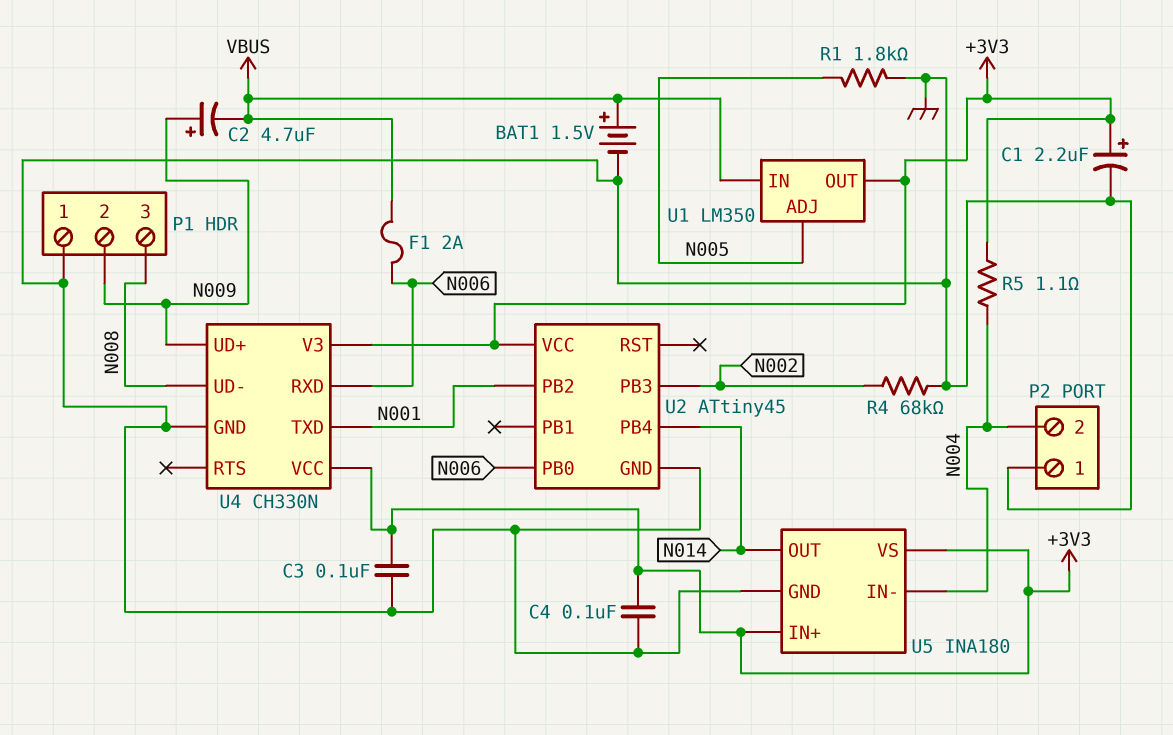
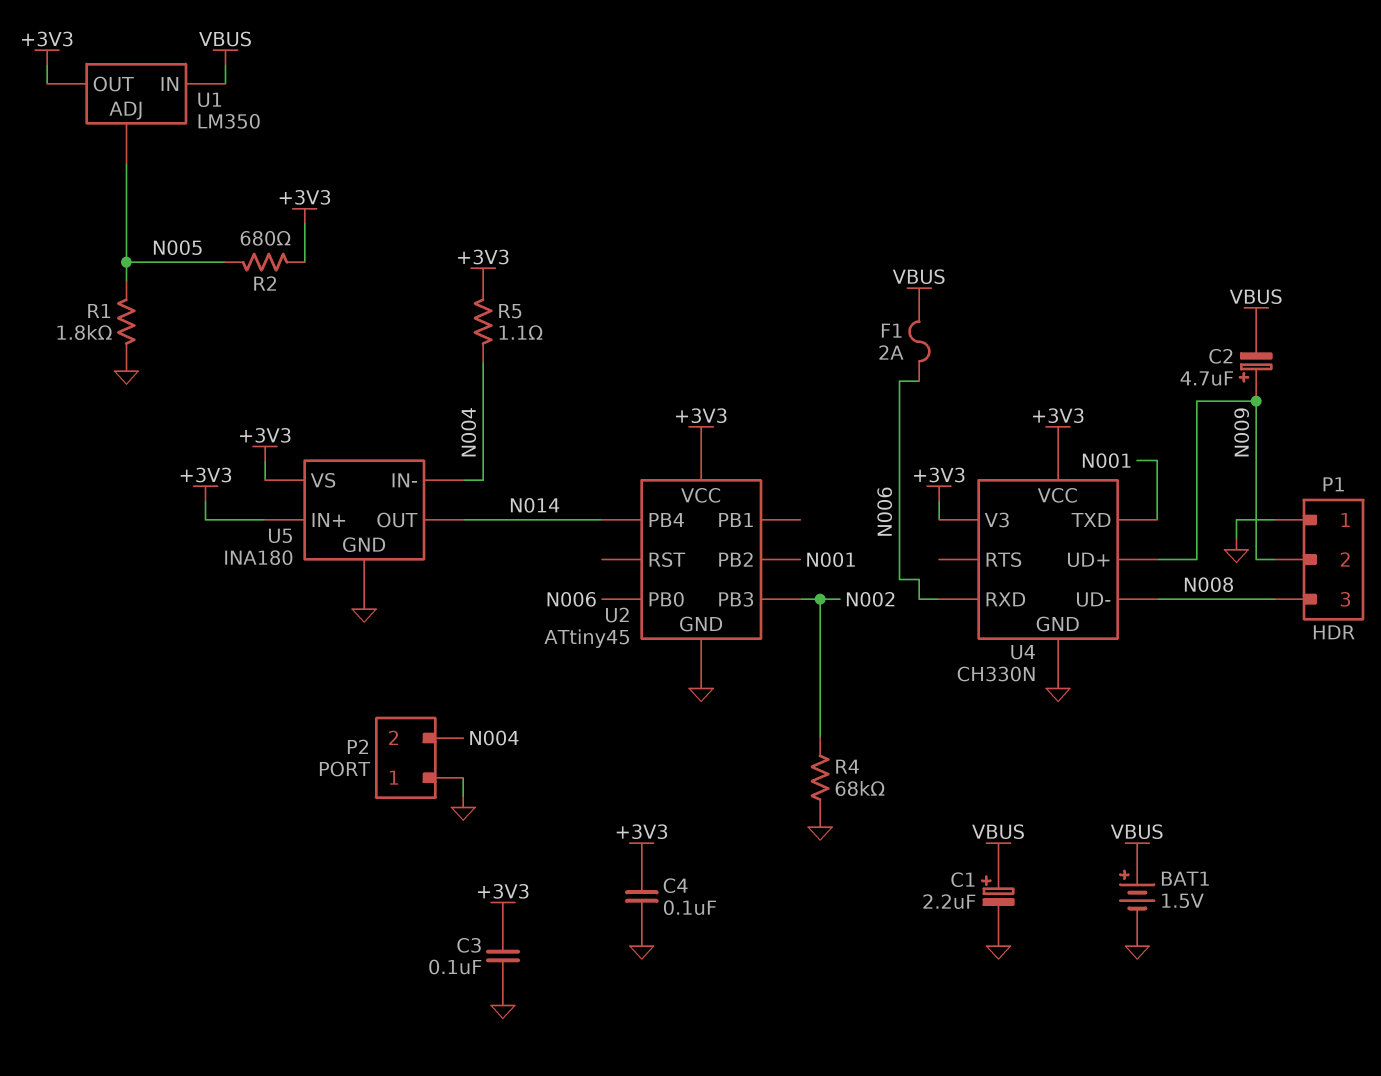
C1: 2.2uF (plus +3V3, minus GND) -> 2.2uF (plus VBUS, minus GND)
R2: none -> 680 (+3V3, N005)

